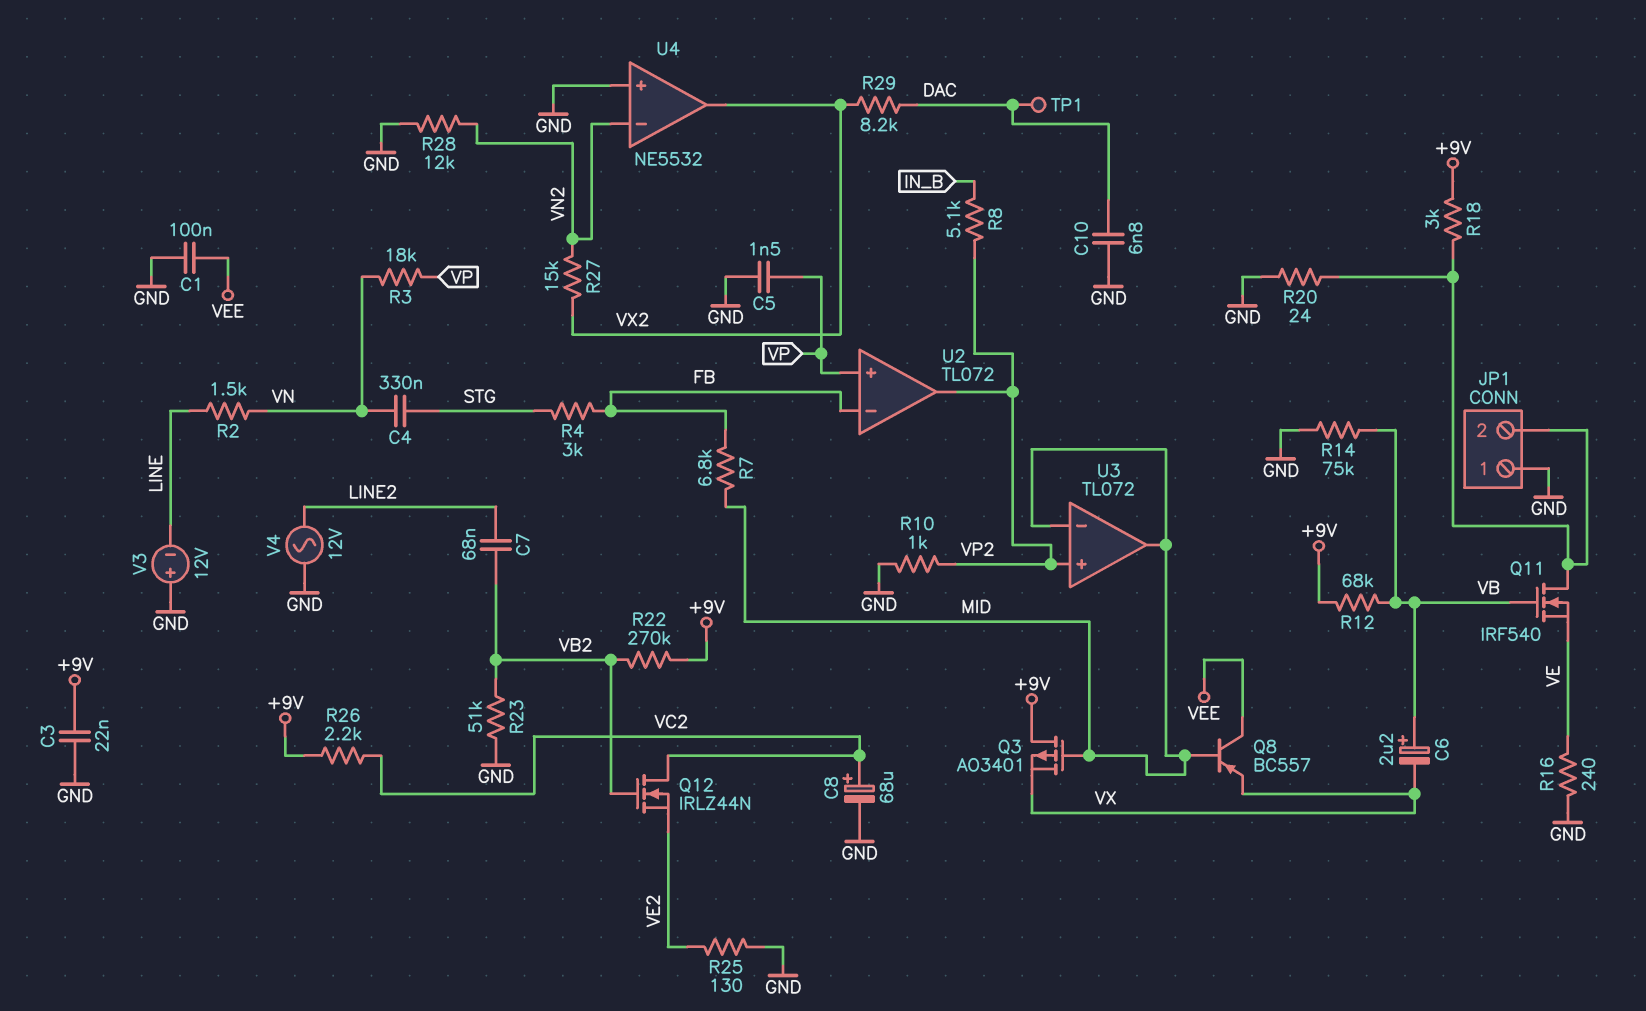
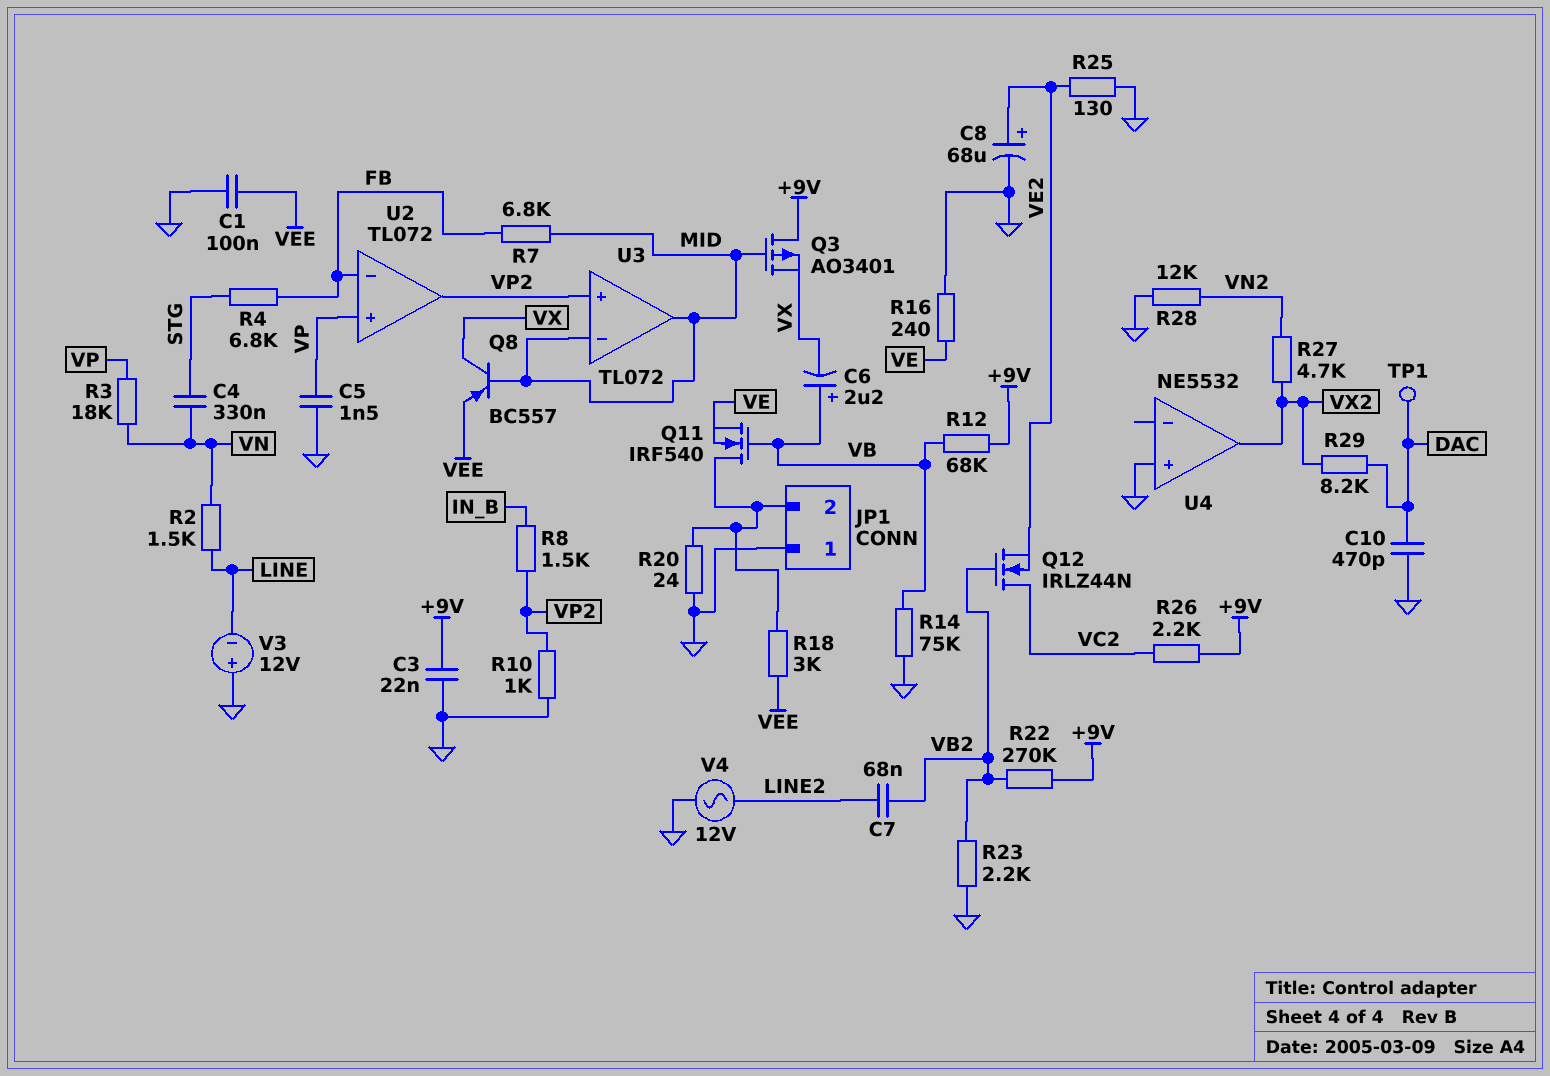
C8: 68uF (plus VC2, minus GND) -> 68uF (plus VE2, minus GND)
C10: 6.8nF (DAC, GND) -> 470pF (DAC, GND)
Q8: PNP BC557 (B MID, C VEE, E VX) -> PNP BC557 (B MID, C VX, E VEE)
R4: 3k (FB, STG) -> 6.8k (FB, STG)
R8: 5.1k (IN_B, VP2) -> 1.5k (IN_B, VP2)
R18: 3k (+9V, JP1/2) -> 3k (JP1/2, VEE)
R23: 51k (GND, VB2) -> 2.2k (GND, VB2)
R27: 15k (VN2, VX2) -> 4.7k (VN2, VX2)
U4 pin in-: VN2 -> none

